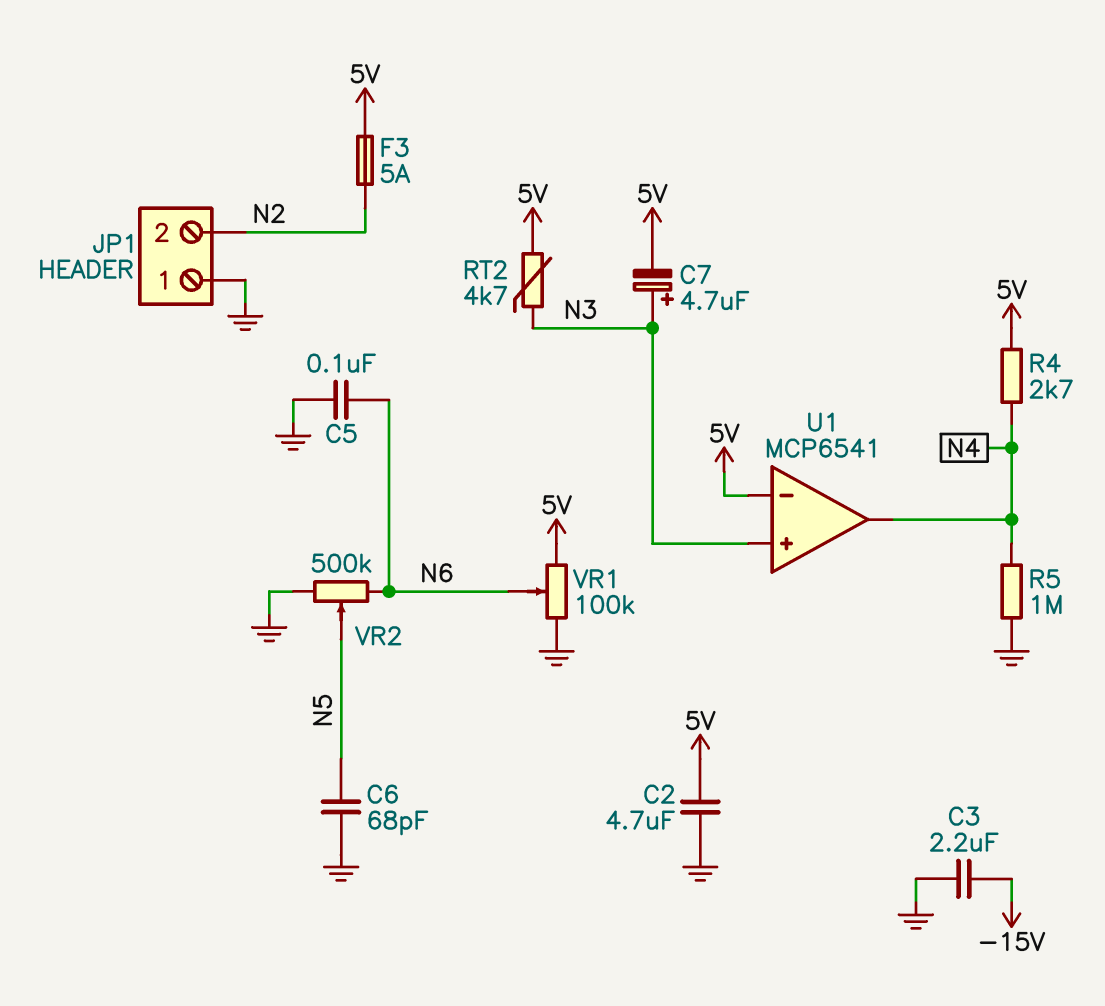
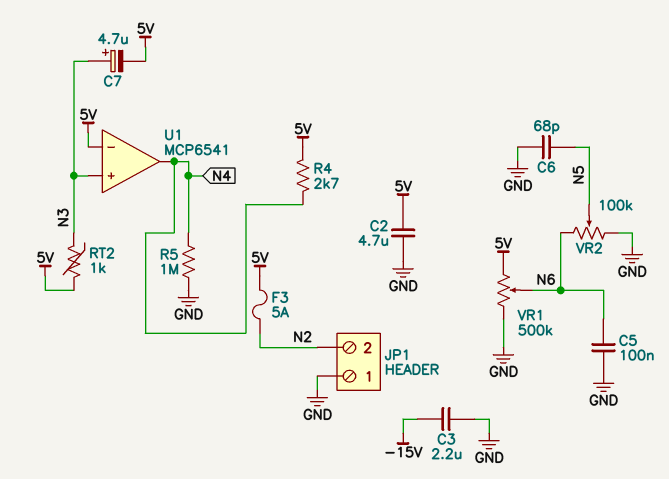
RT2: 4.7k (5V, N3) -> 1k (5V, N3)
VR1: 100k (5V, GND, wiper N6) -> 500k (5V, GND, wiper N6)
VR2: 500k (GND, N6, wiper N5) -> 100k (GND, N6, wiper N5)

